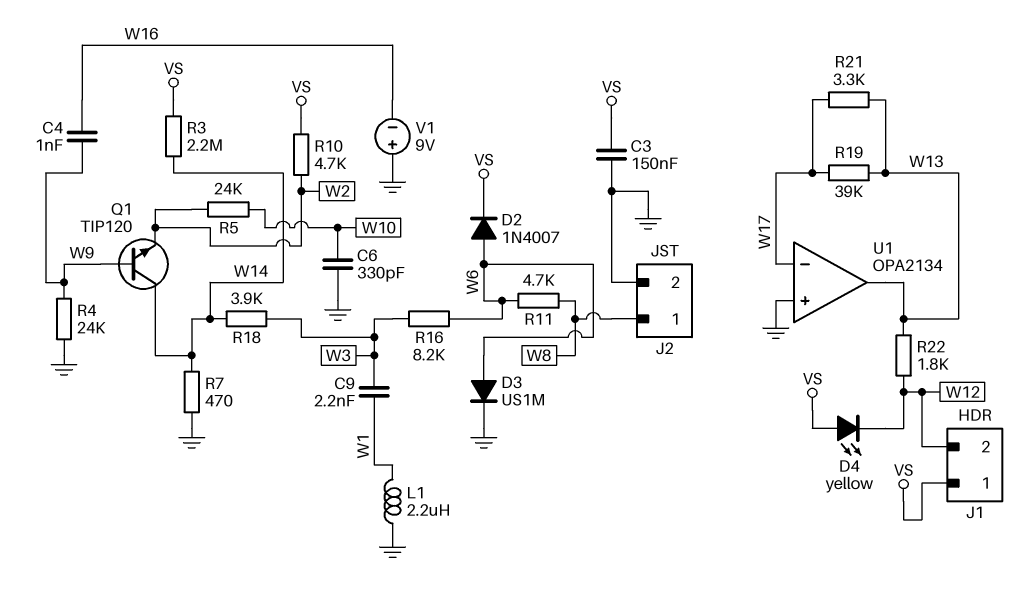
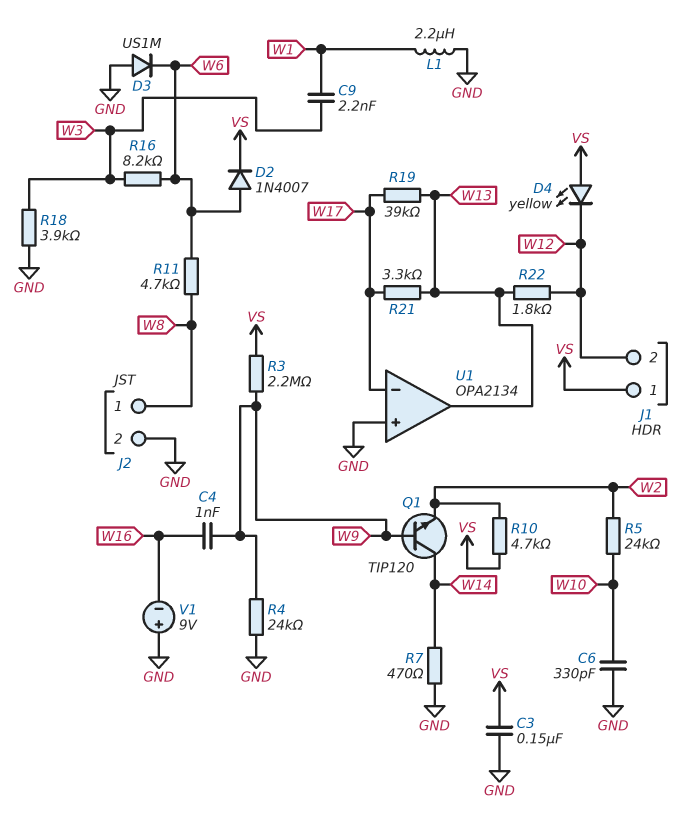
D3: diode US1M (A W6, K GND) -> diode US1M (A GND, K W6)
R3: 2.2M (VS, W14) -> 2.2M (VS, W9)
R18: 3.9k (W3, W14) -> 3.9k (GND, W3)

